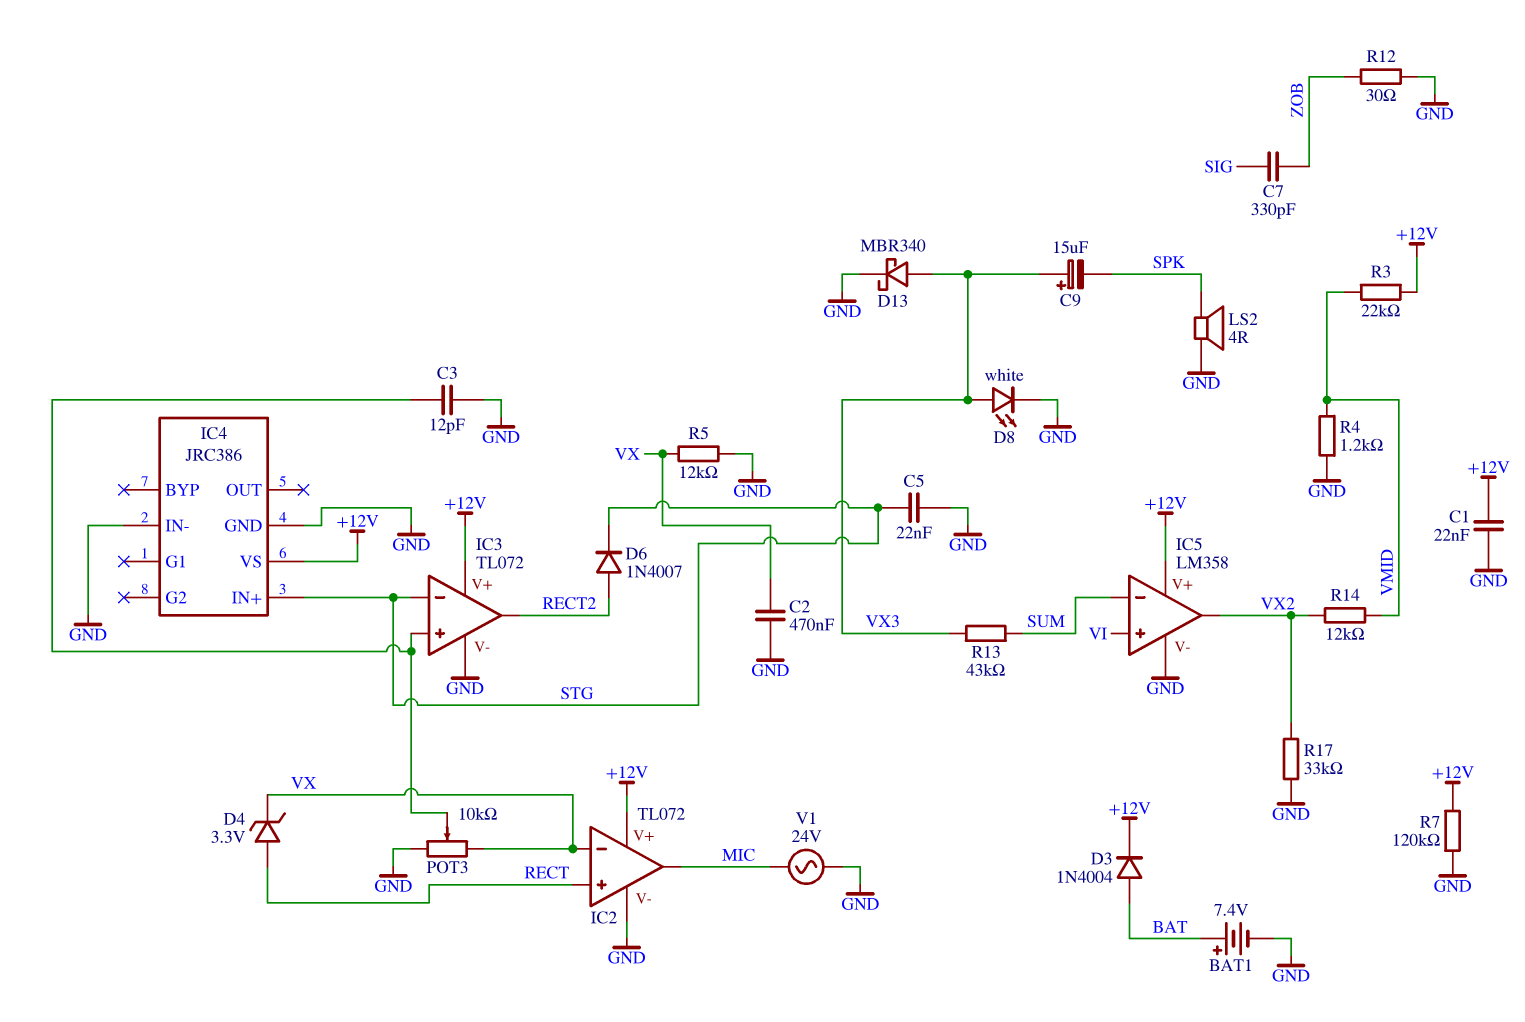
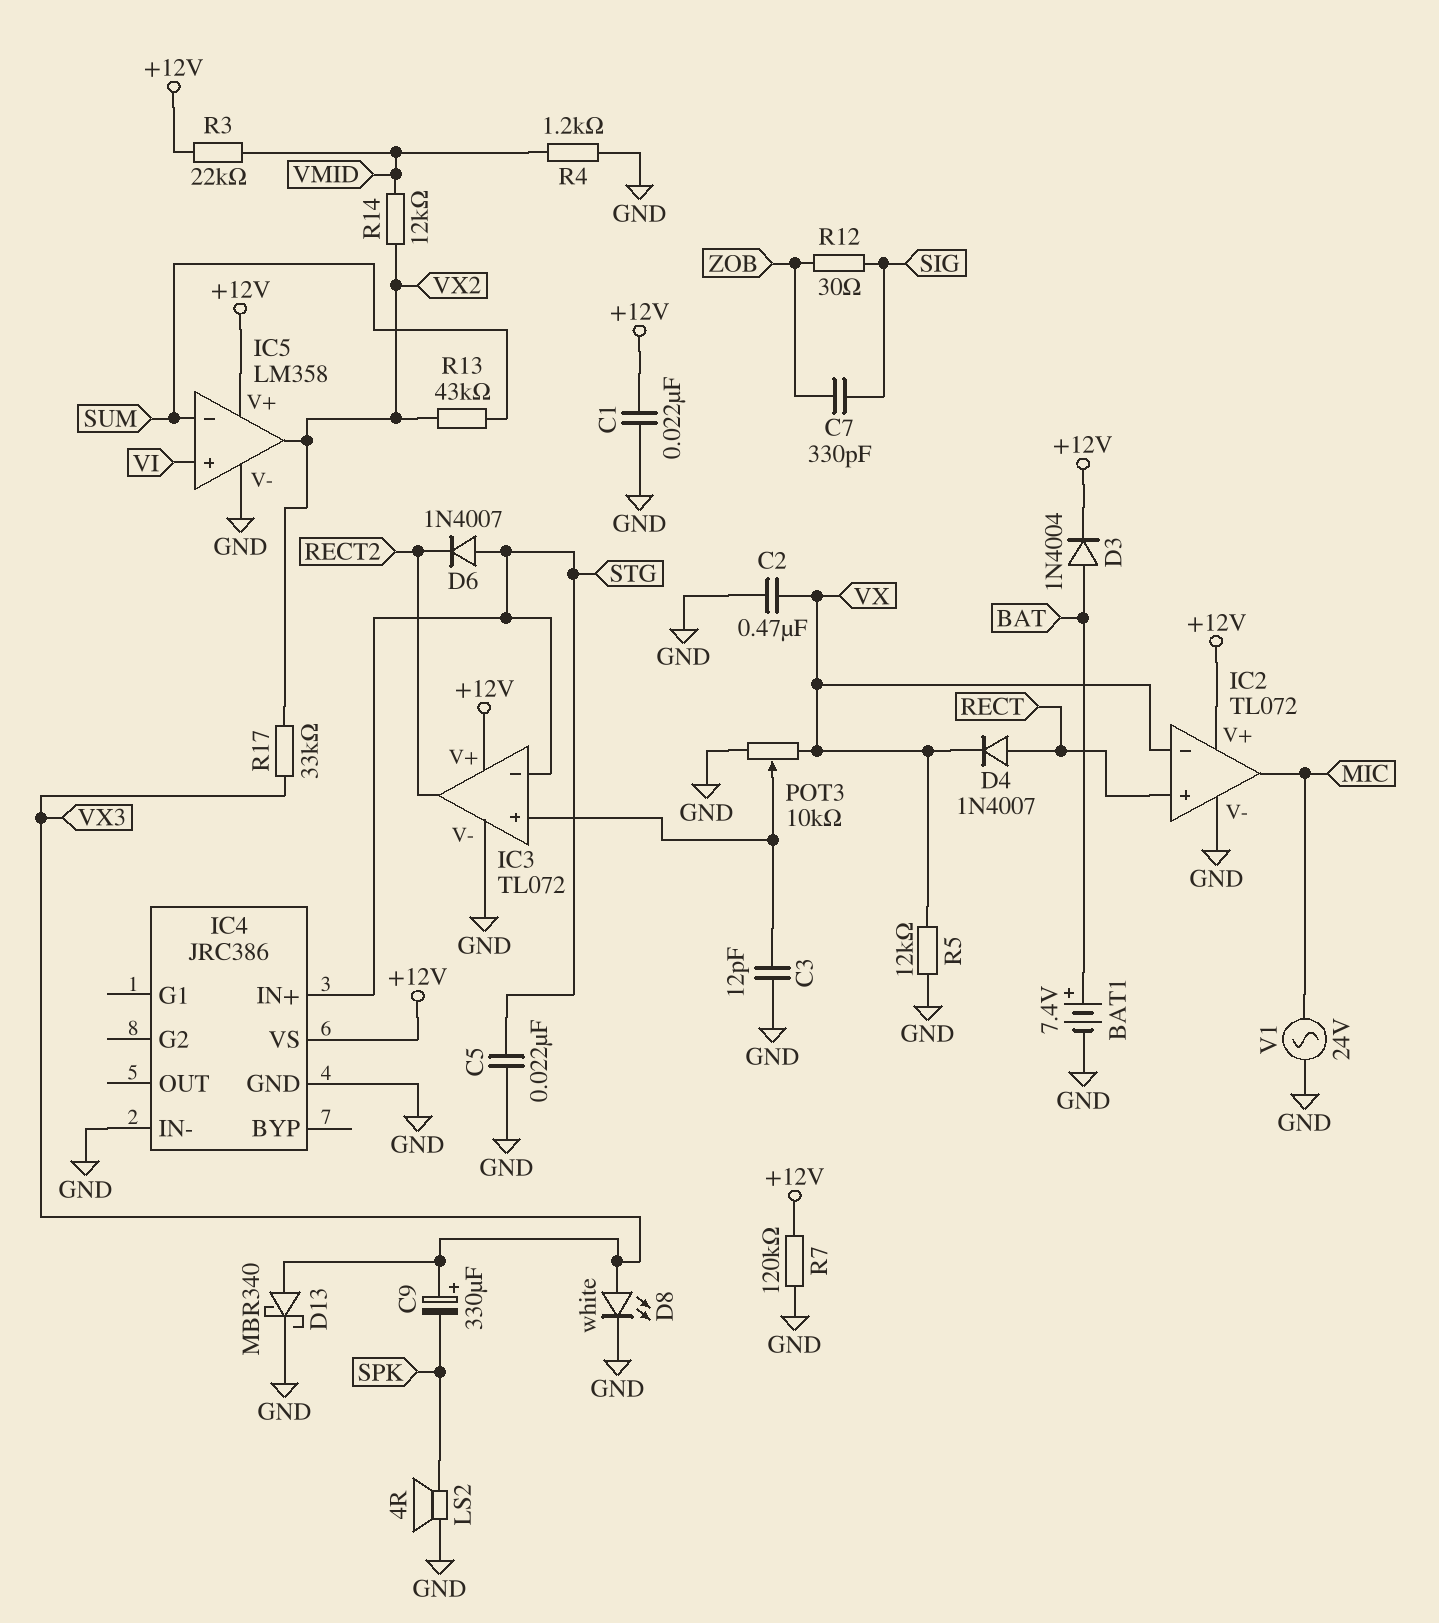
C9: 15uF (plus VX3, minus SPK) -> 330uF (plus VX3, minus SPK)
D4: zener 3.3V (A RECT, K VX) -> diode 1N4007 (A RECT, K VX)
D6: diode 1N4007 (A RECT2, K STG) -> diode 1N4007 (A STG, K RECT2)
R12: 30 (GND, ZOB) -> 30 (SIG, ZOB)
R13: 43k (SUM, VX3) -> 43k (SUM, VX2)
R17: 33k (GND, VX2) -> 33k (VX2, VX3)

